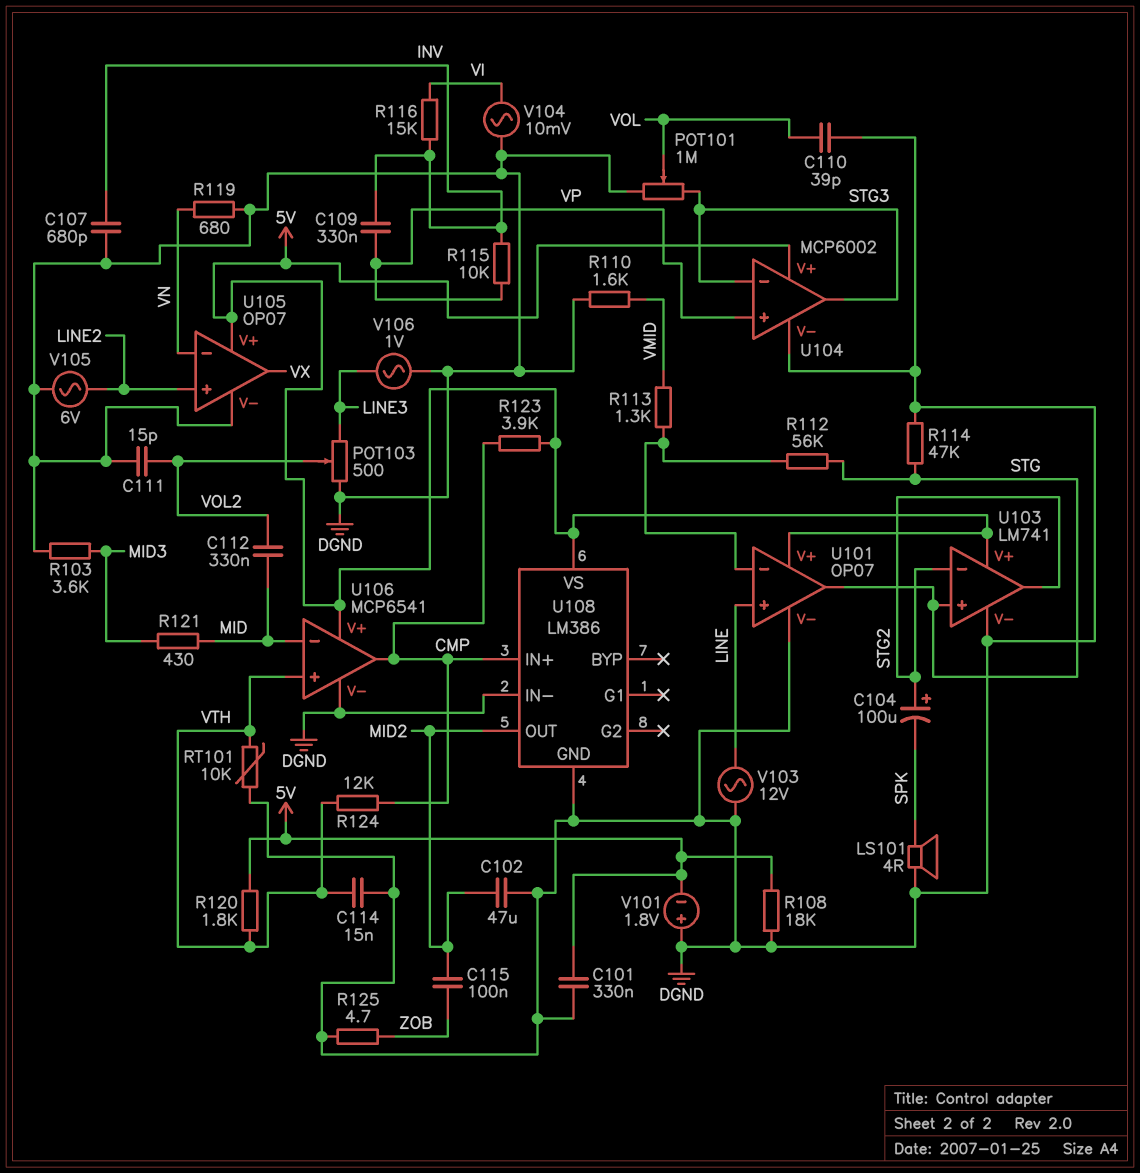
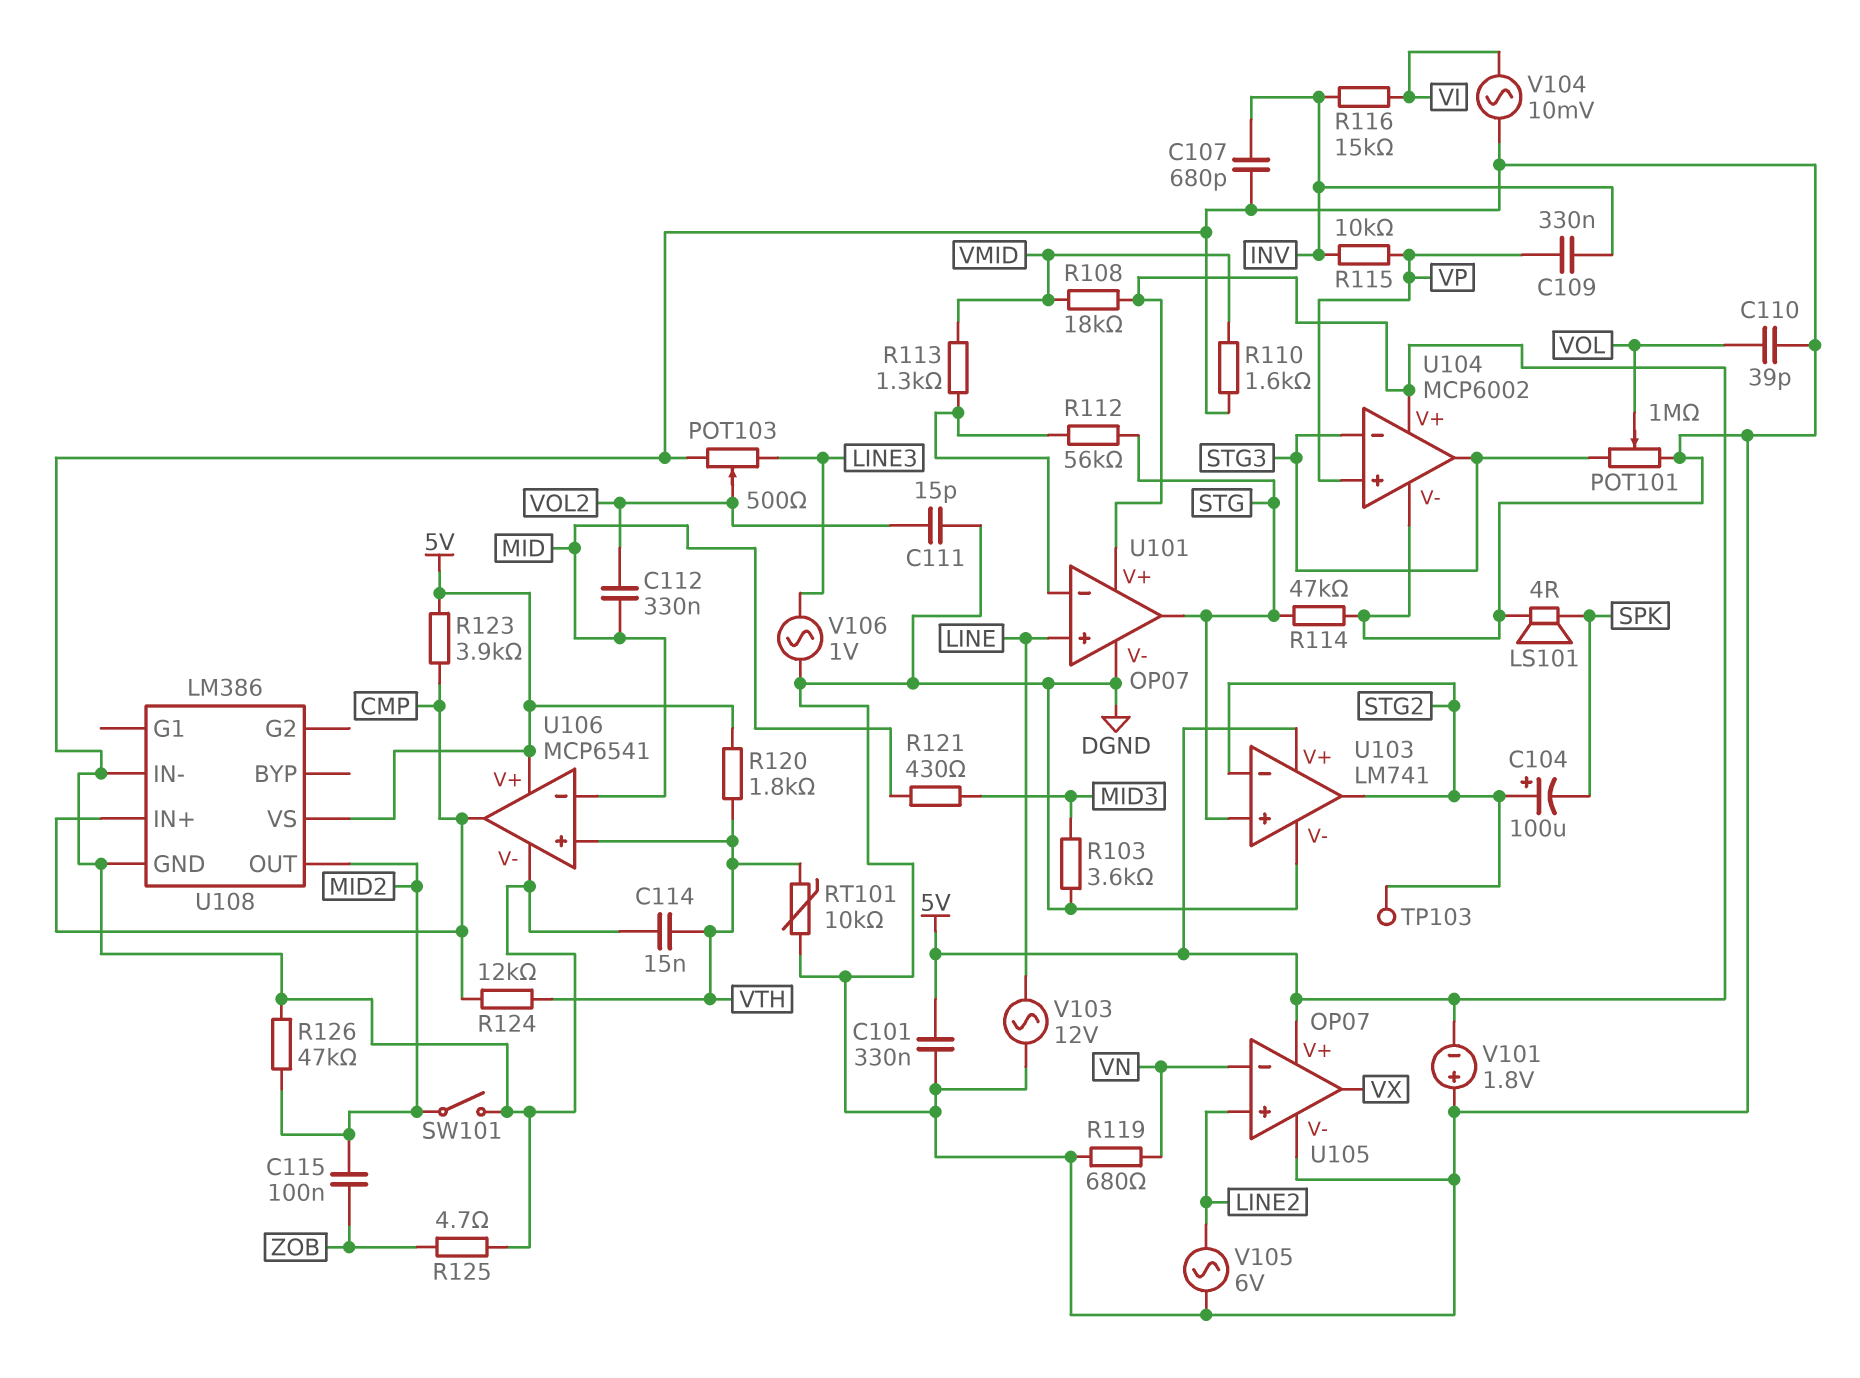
C102: 47uF (DGND, MID2) -> none
R108: 18k (5V, DGND) -> 18k (5V, VMID)
R126: none -> 47k (DGND, MID2)
SW101: none -> switch (DGND, MID2)
TP103: none -> test point (STG2)

